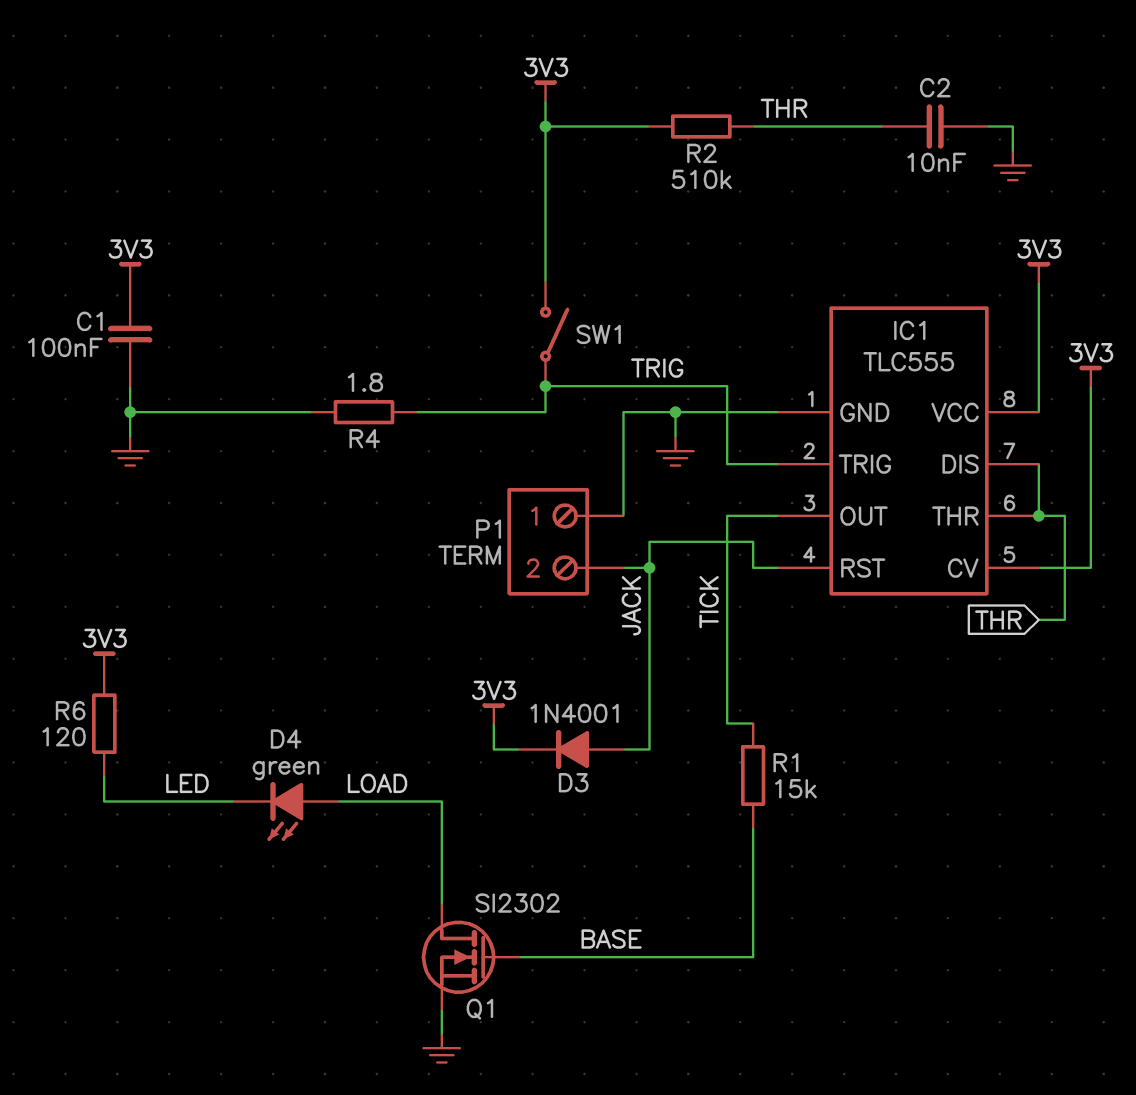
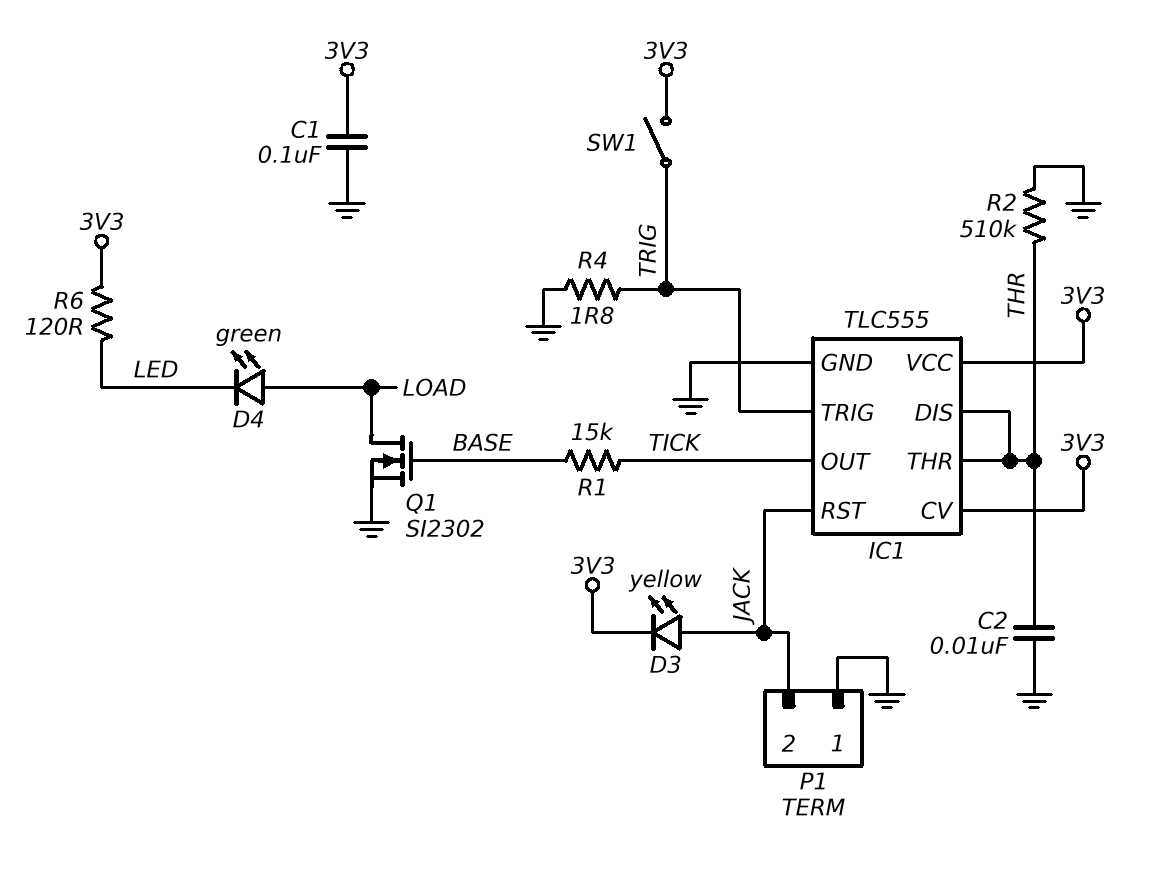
D3: diode 1N4001 (A JACK, K 3V3) -> LED yellow (A JACK, K 3V3)
R2: 510k (3V3, THR) -> 510k (GND, THR)

